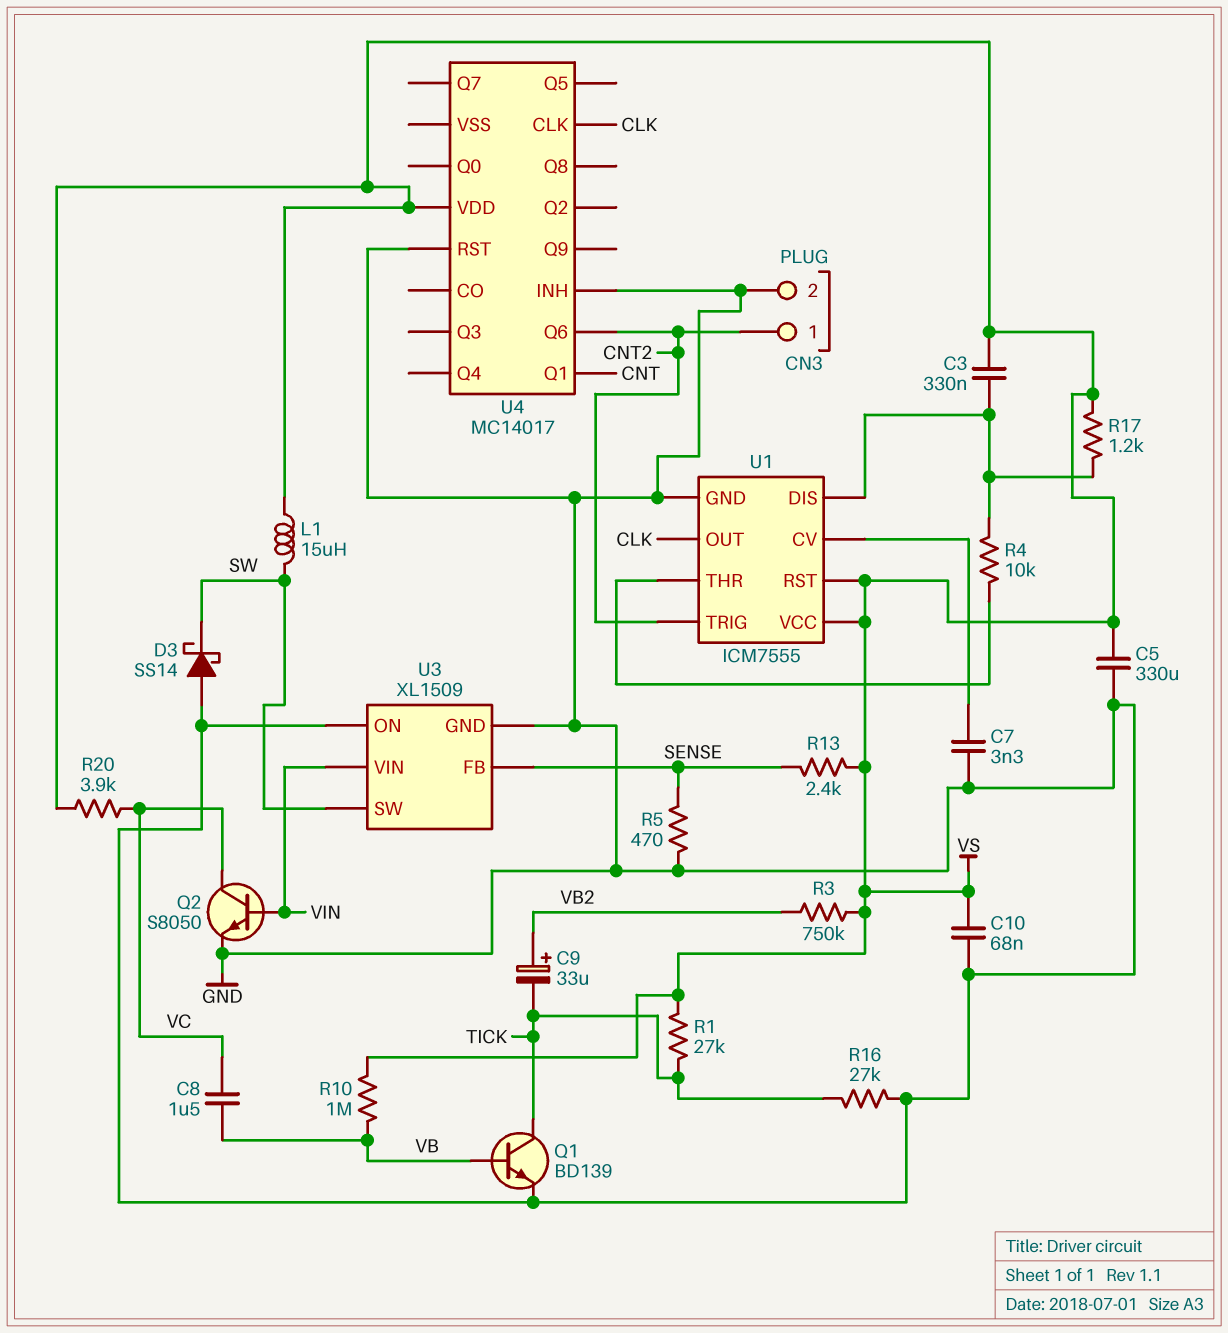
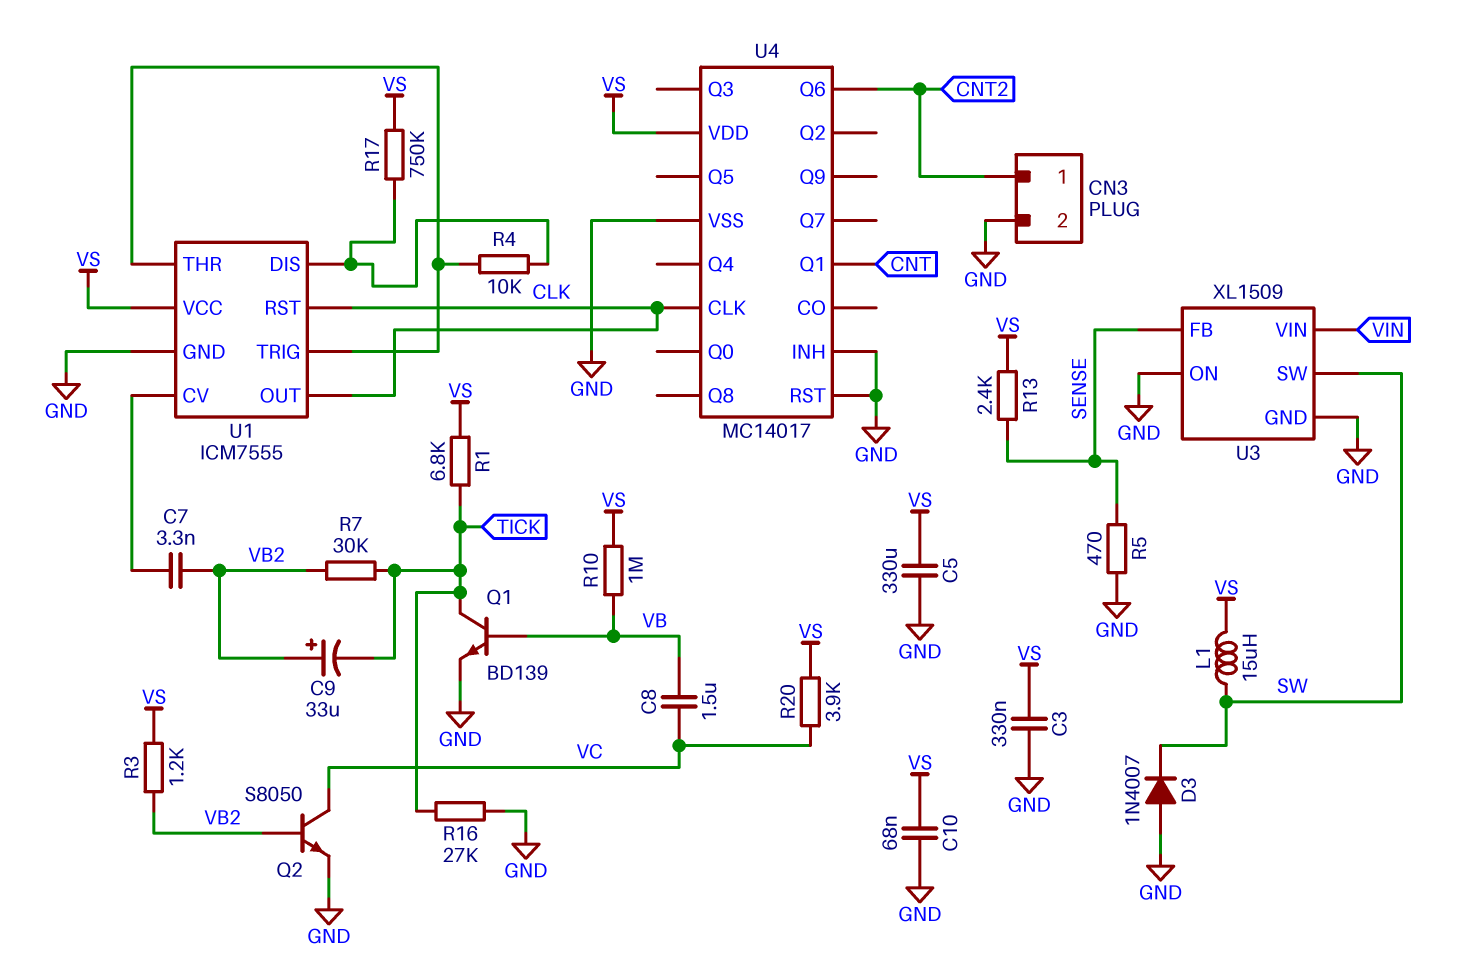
C3: 330nF (U1/DIS, VS) -> 330nF (GND, VS)
C7: 3.3nF (GND, U1/CV) -> 3.3nF (U1/CV, VB2)
D3: schottky SS14 (A GND, K SW) -> diode 1N4007 (A GND, K SW)
Q2: NPN S8050 (B VIN, C VC, E GND) -> NPN S8050 (B VB2, C VC, E GND)
R1: 27k (TICK, VS) -> 6.8k (TICK, VS)
R3: 750k (VB2, VS) -> 1.2k (VB2, VS)
R7: none -> 30k (TICK, VB2)
R17: 1.2k (U1/DIS, VS) -> 750k (U1/DIS, VS)
U1 pin RST: VS -> CLK
U1 pin TRIG: CNT2 -> U1/THR
U4 pin VSS: none -> GND

